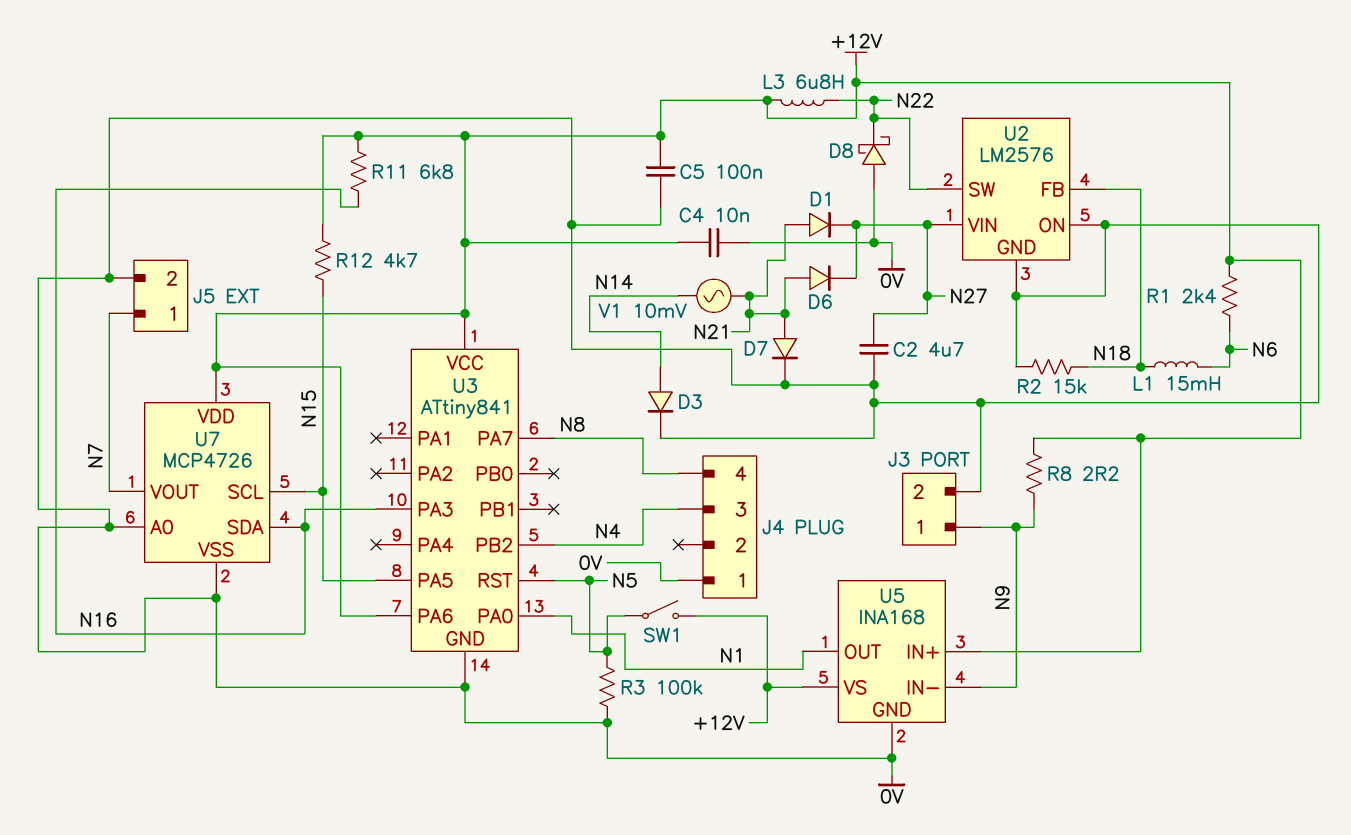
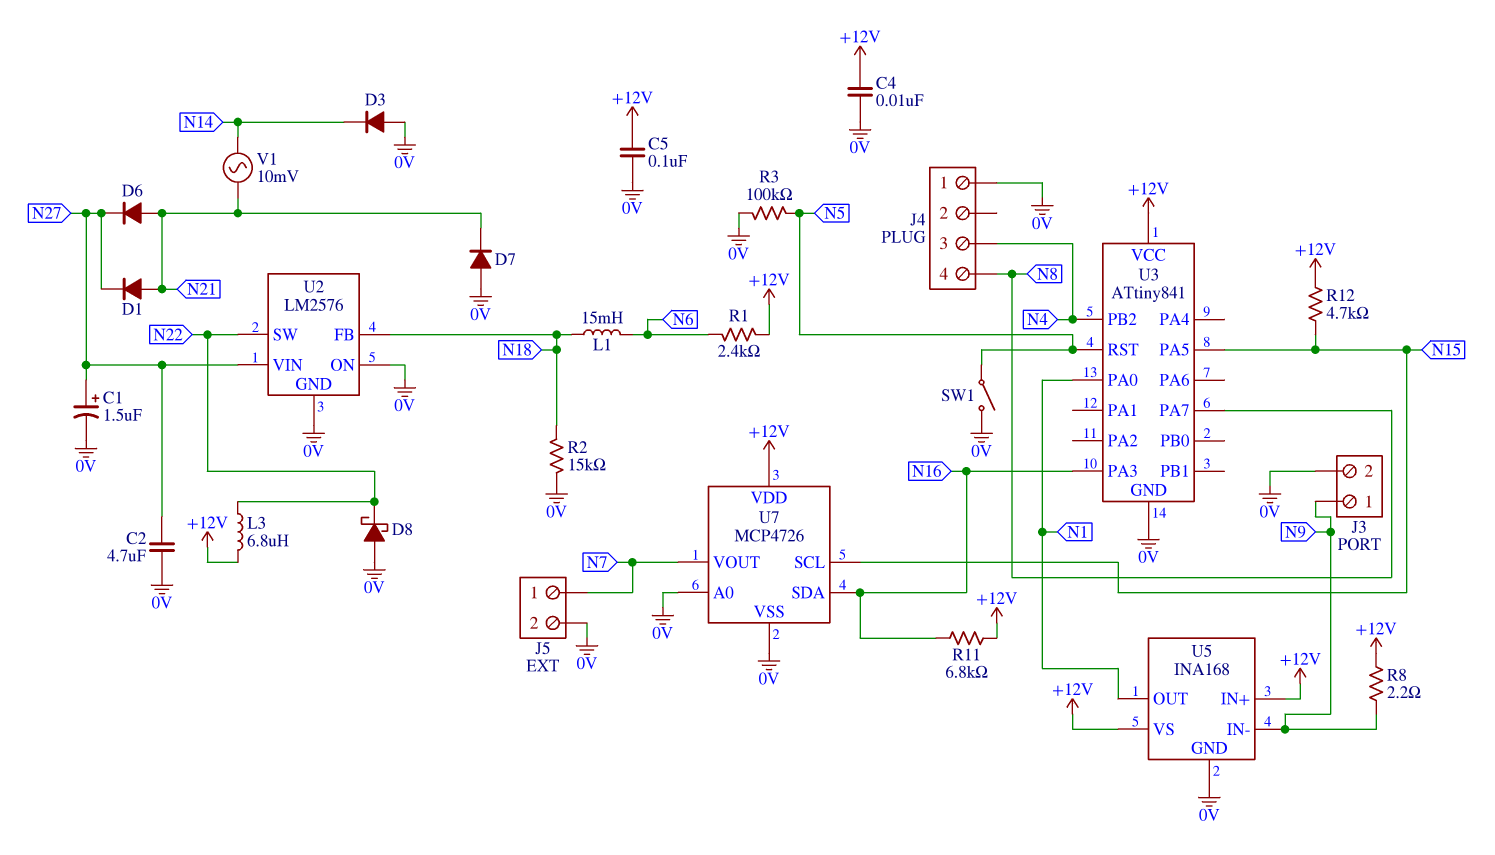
C1: none -> 1.5uF (plus N27, minus 0V)
D3: diode (A N14, K 0V) -> diode (A 0V, K N14)
D7: diode (A N21, K 0V) -> diode (A 0V, K N21)
SW1: switch (+12V, N5) -> switch (0V, N5)
U3 pin PA6: +12V -> none

